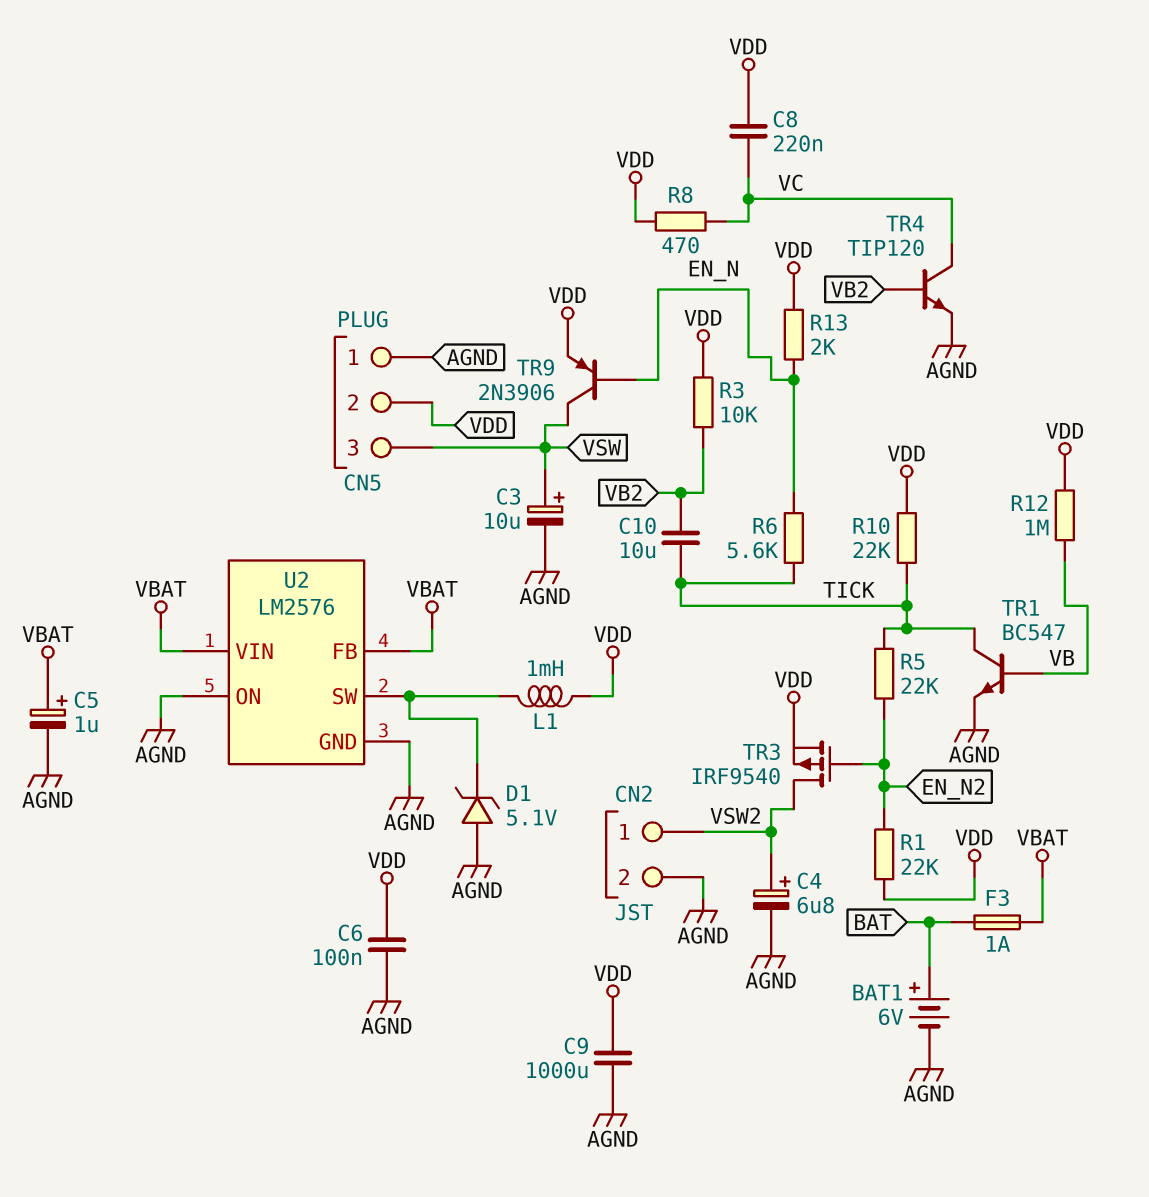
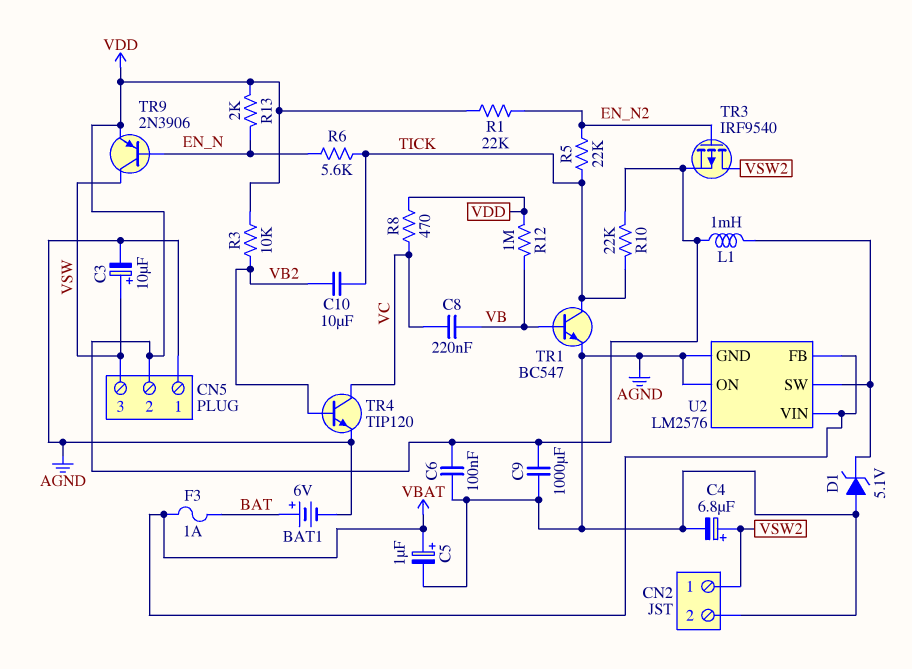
C8: 220nF (VC, VDD) -> 220nF (VB, VC)

